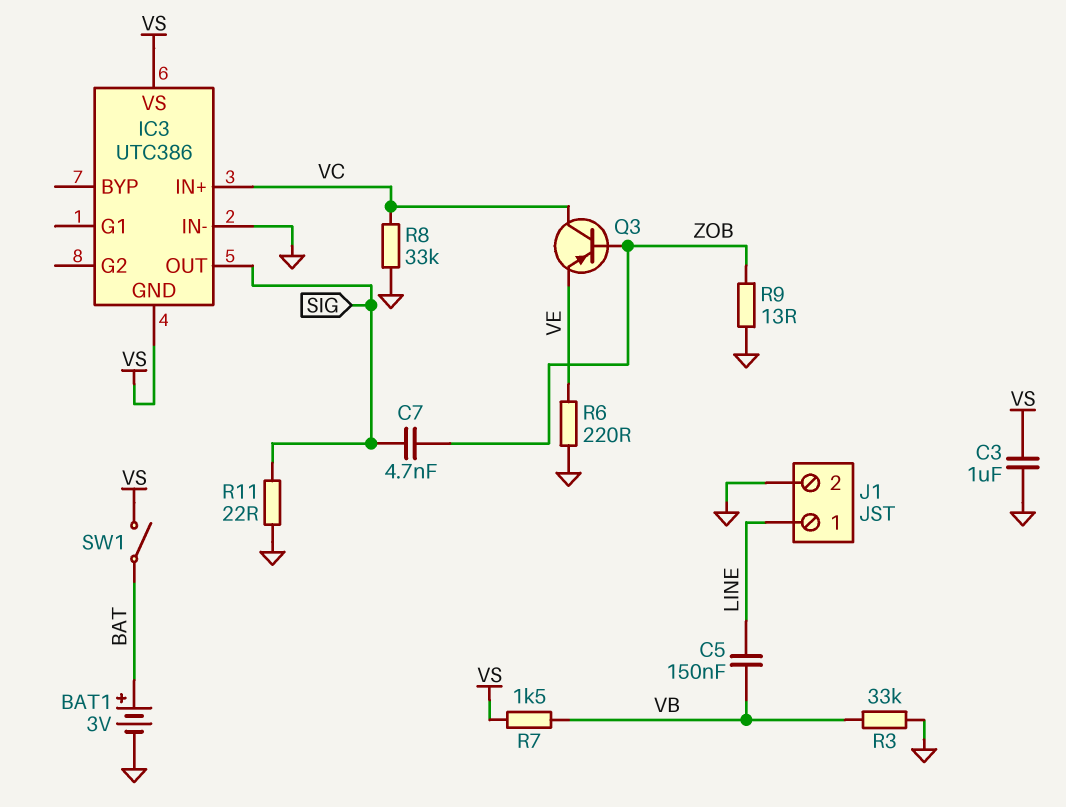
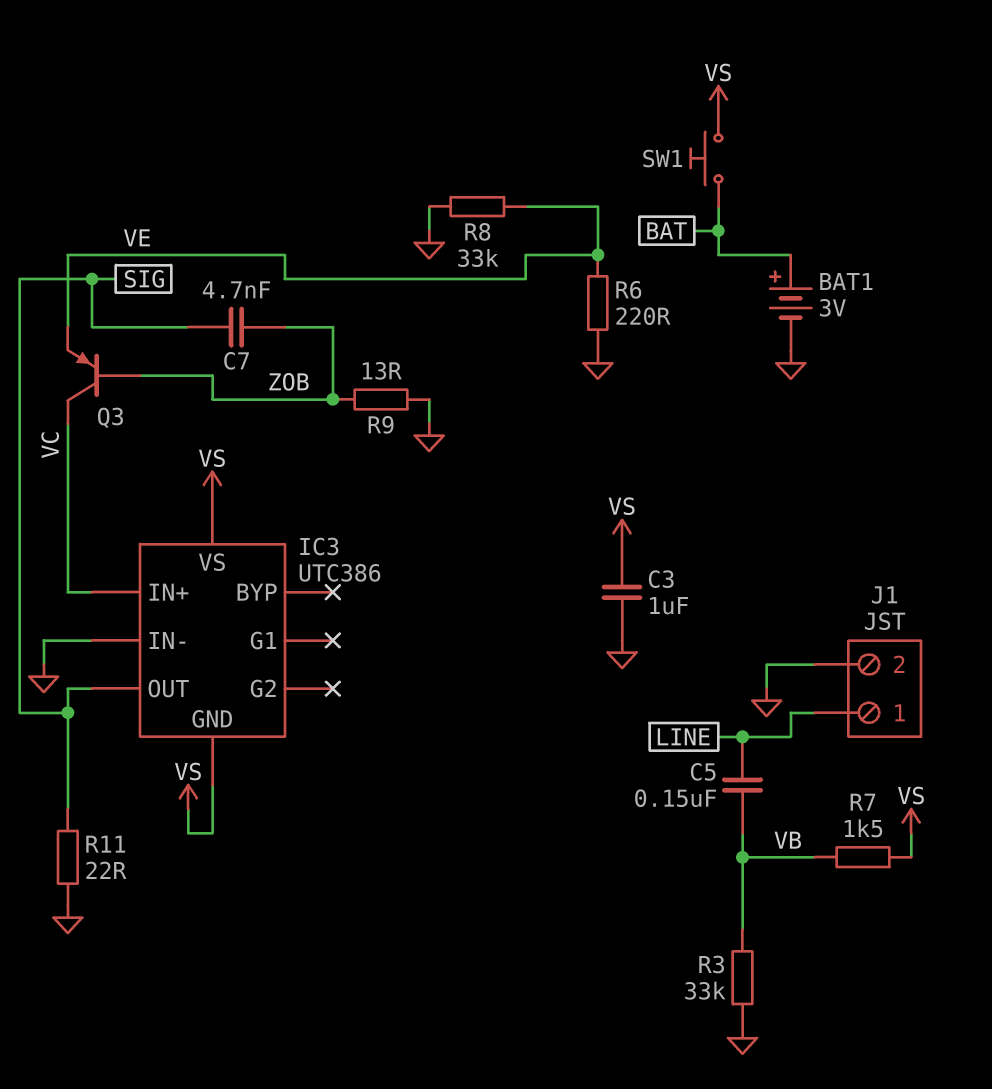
R8: 33k (GND, VC) -> 33k (GND, VE)
SW1: switch (BAT, VS) -> button (BAT, VS)

